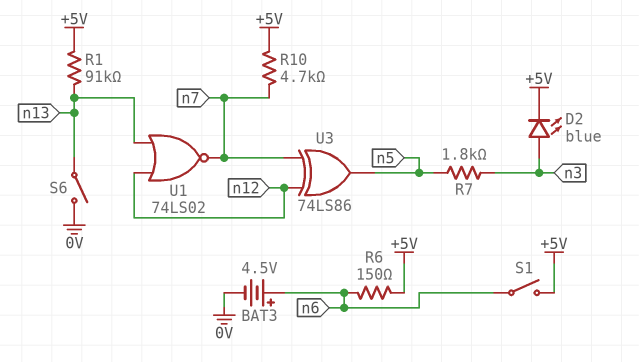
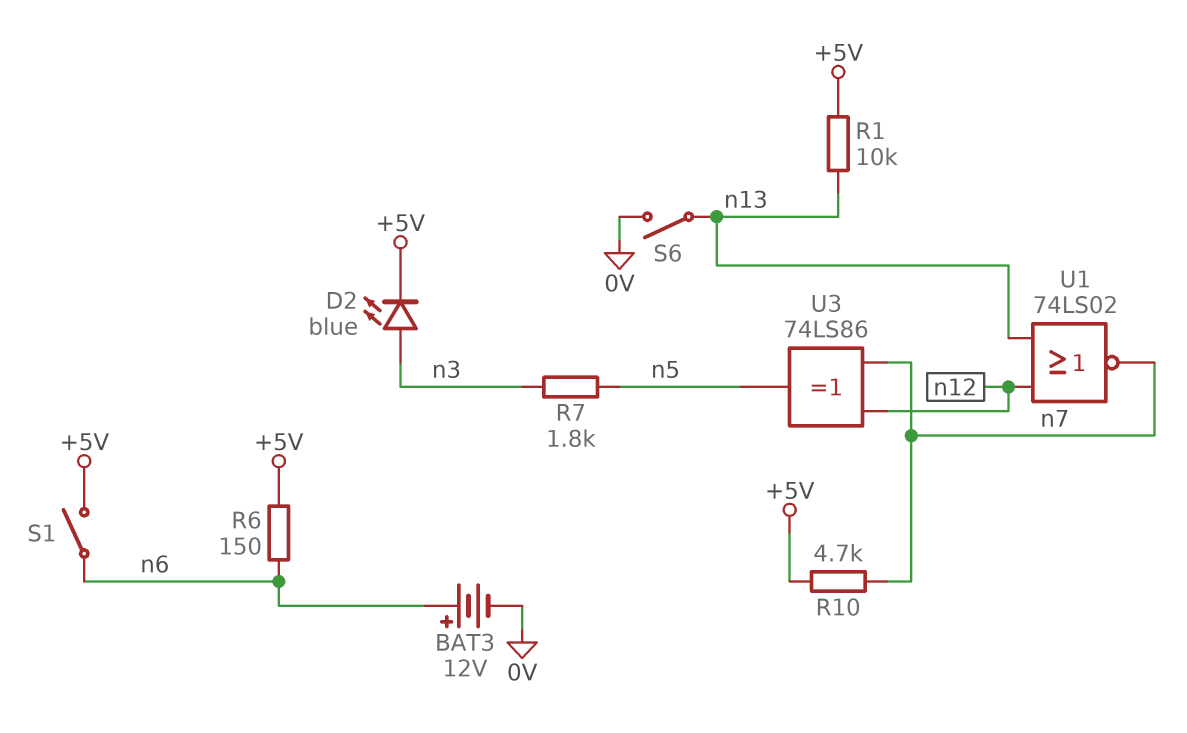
BAT3: 4.5V (plus n6, minus 0V) -> 12V (plus n6, minus 0V)
R1: 91k (+5V, n13) -> 10k (+5V, n13)

